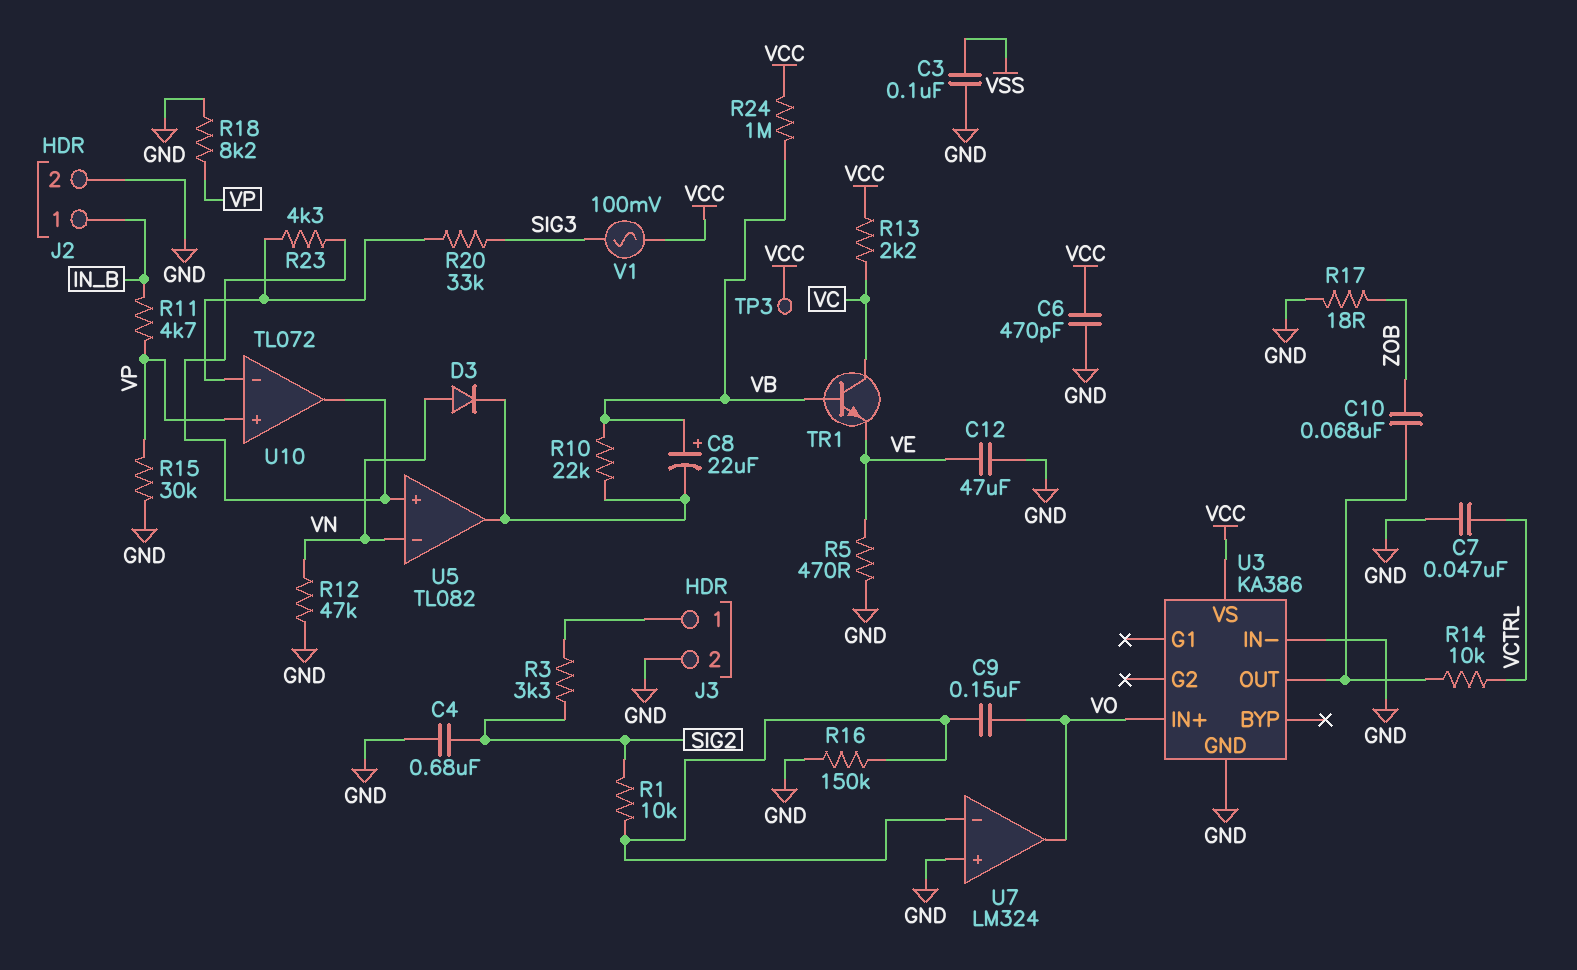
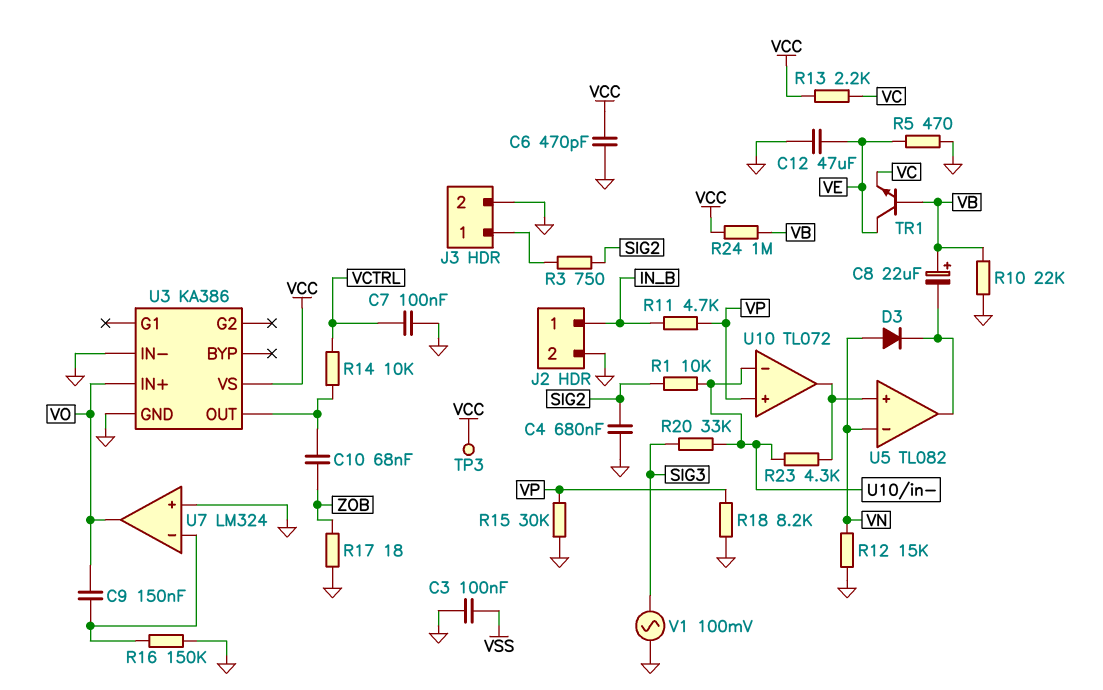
C7: 47nF (GND, VCTRL) -> 100nF (GND, VCTRL)
R1: 10k (SIG2, U7/in-) -> 10k (SIG2, U10/in-)
R3: 3.3k (J3/1, SIG2) -> 750 (J3/1, SIG2)
R10: 22k (U5/out, VB) -> 22k (GND, VB)
R12: 47k (GND, VN) -> 15k (GND, VN)
TR1: NPN (B VB, C VC, E VE) -> NPN (B VB, C VE, E VC)
V1: AC 100mV (SIG3, VCC) -> AC 100mV (GND, SIG3)

